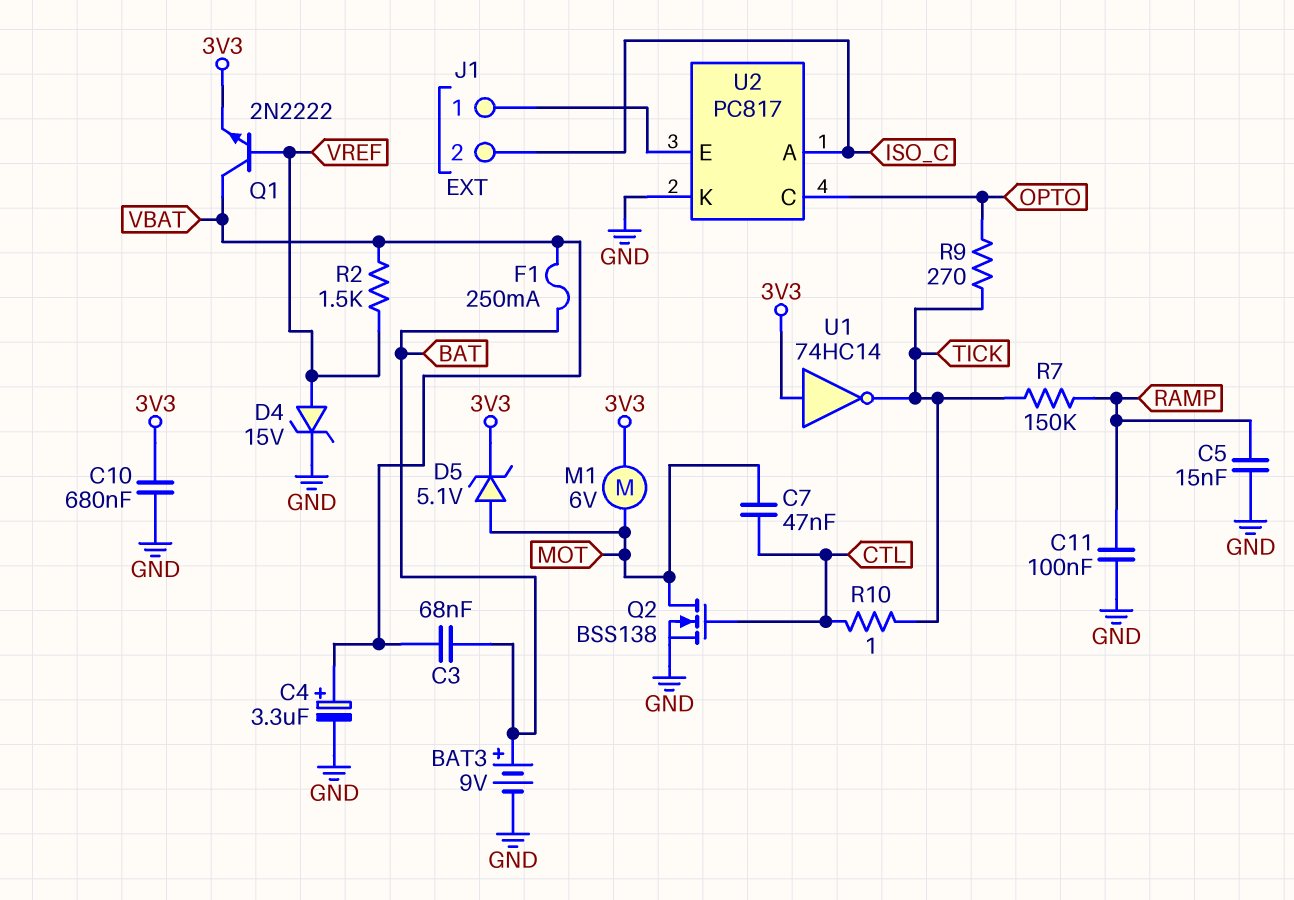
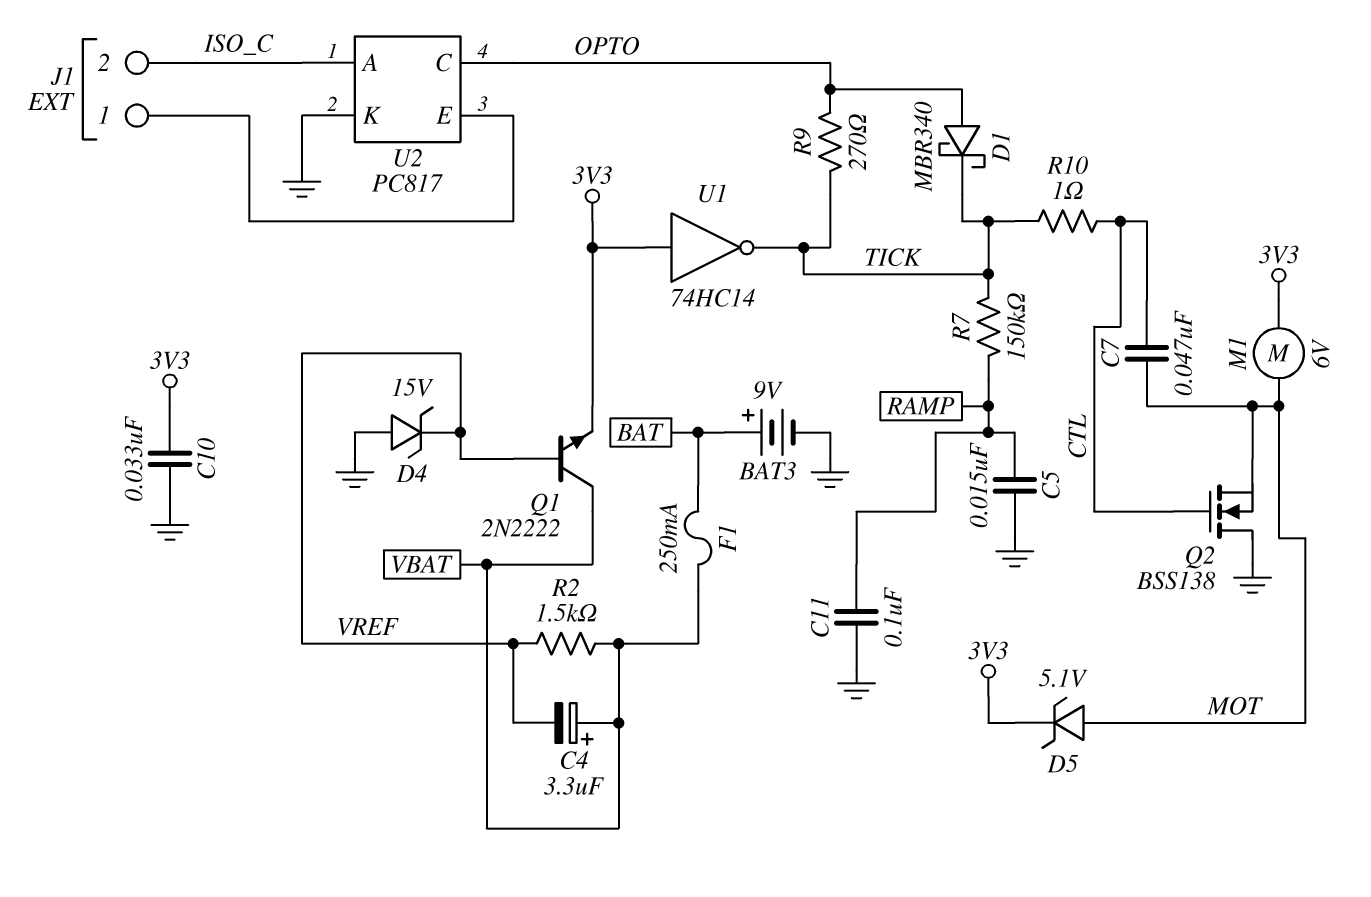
C3: 68nF (BAT, VBAT) -> none
C4: 3.3uF (plus VBAT, minus GND) -> 3.3uF (plus VBAT, minus VREF)
C10: 680nF (3V3, GND) -> 33nF (3V3, GND)
D1: none -> schottky MBR340 (A OPTO, K TICK)
D4: zener 15V (A VREF, K GND) -> zener 15V (A GND, K VREF)
Q2: NMOS BSS138 (G CTL, D MOT, S GND) -> NMOS BSS138 (G CTL, D GND, S MOT)

